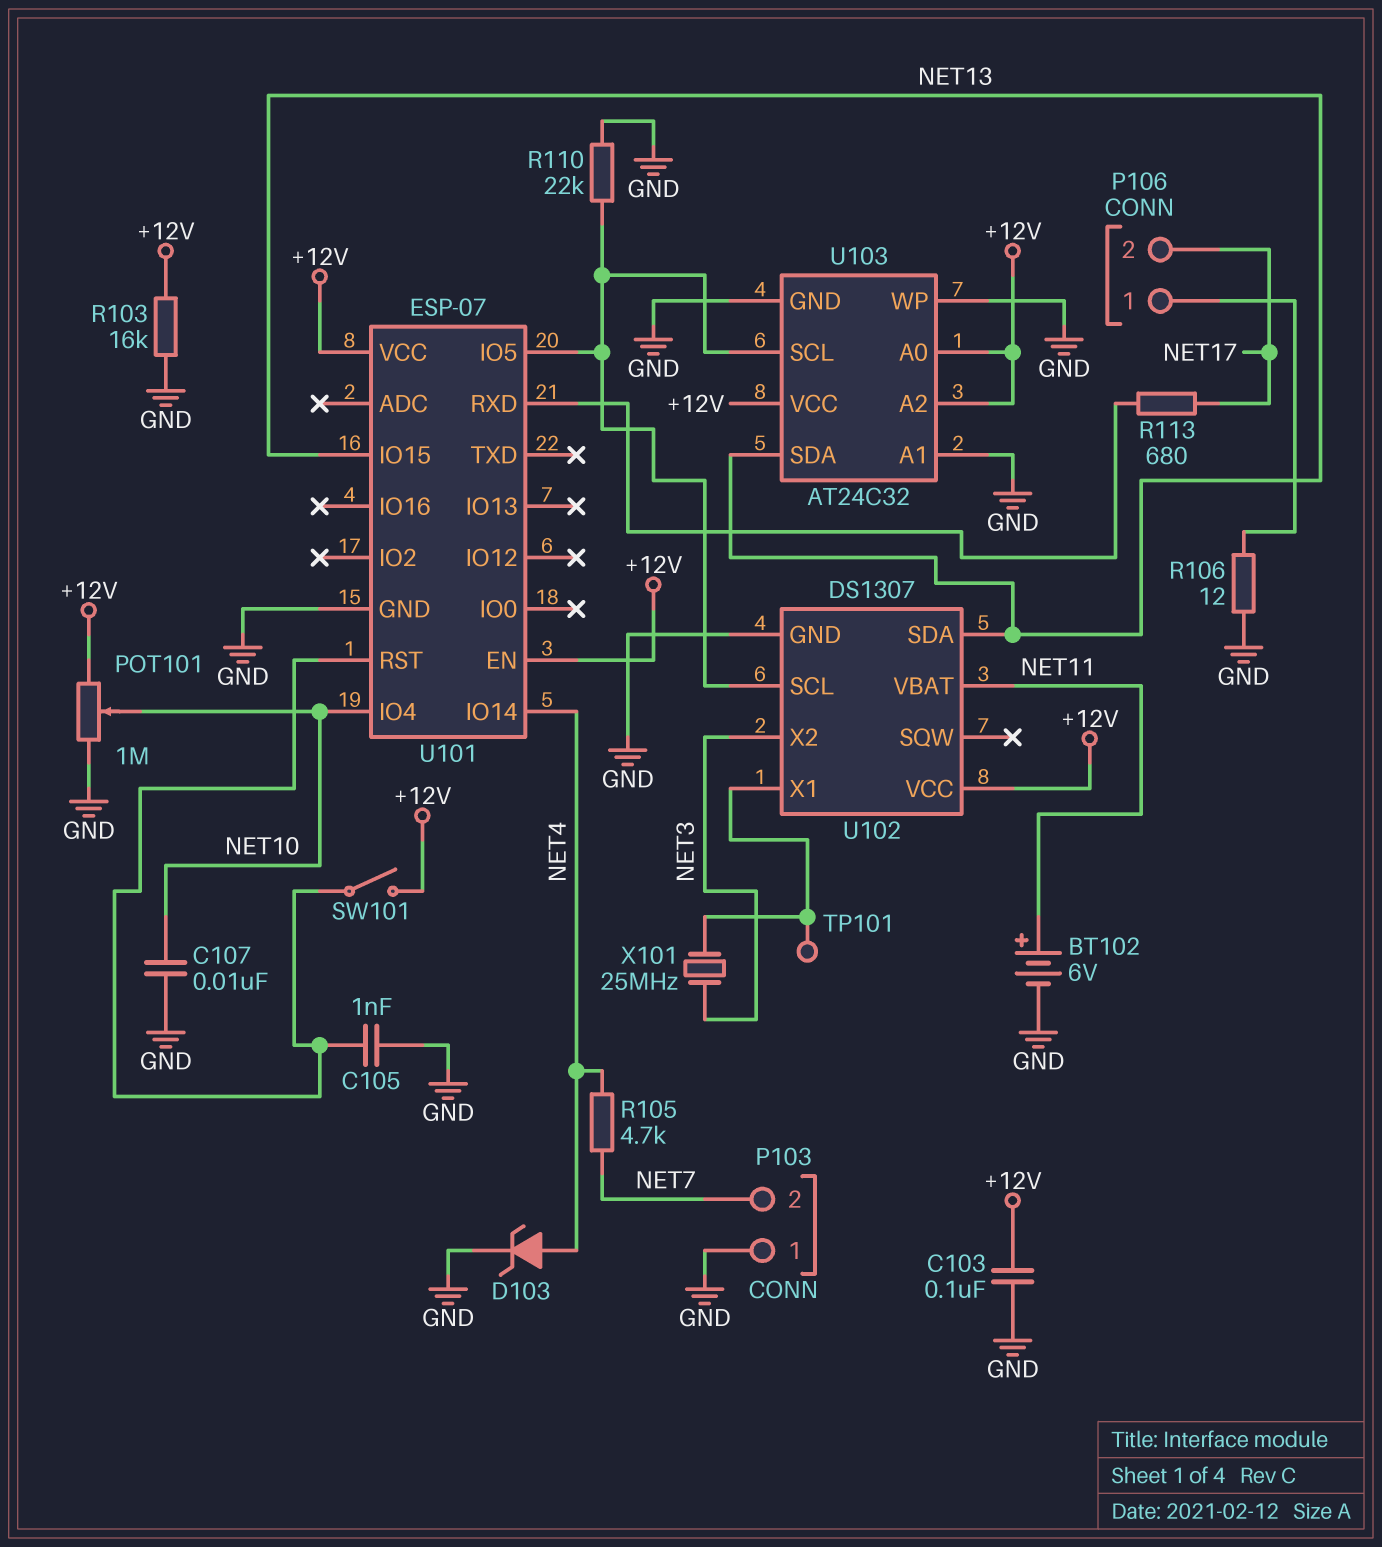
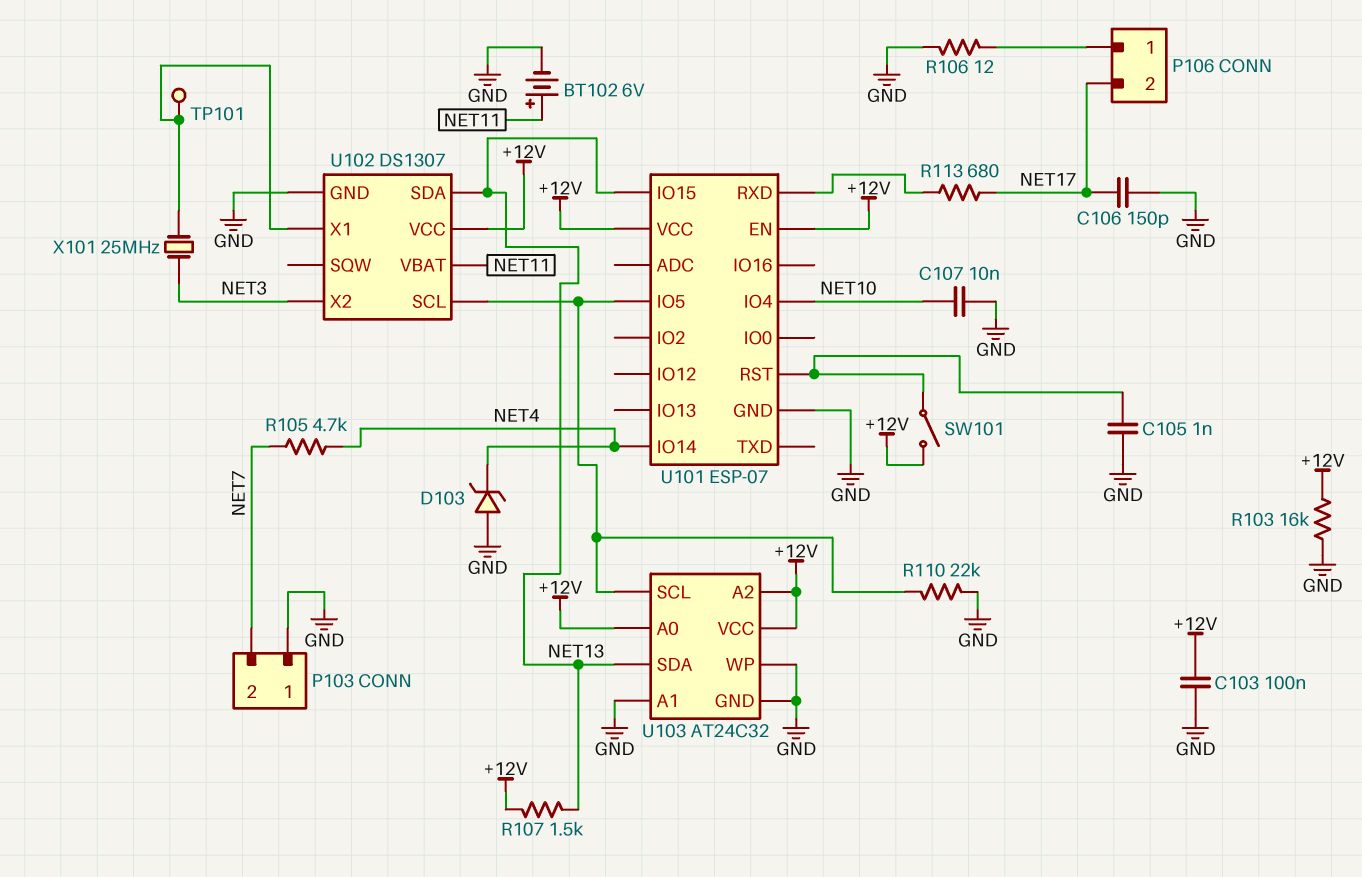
C106: none -> 150pF (GND, NET17)
D103: zener (A NET4, K GND) -> zener (A GND, K NET4)
POT101: 1M (+12V, GND, wiper NET10) -> none
R107: none -> 1.5k (+12V, NET13)

